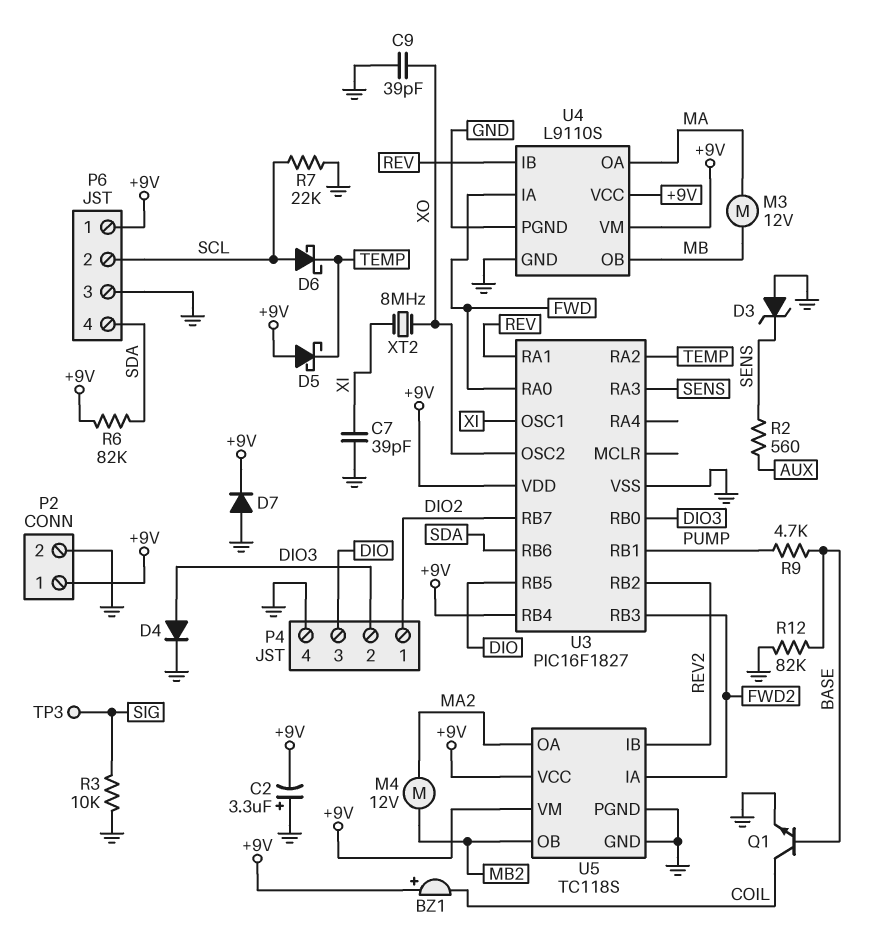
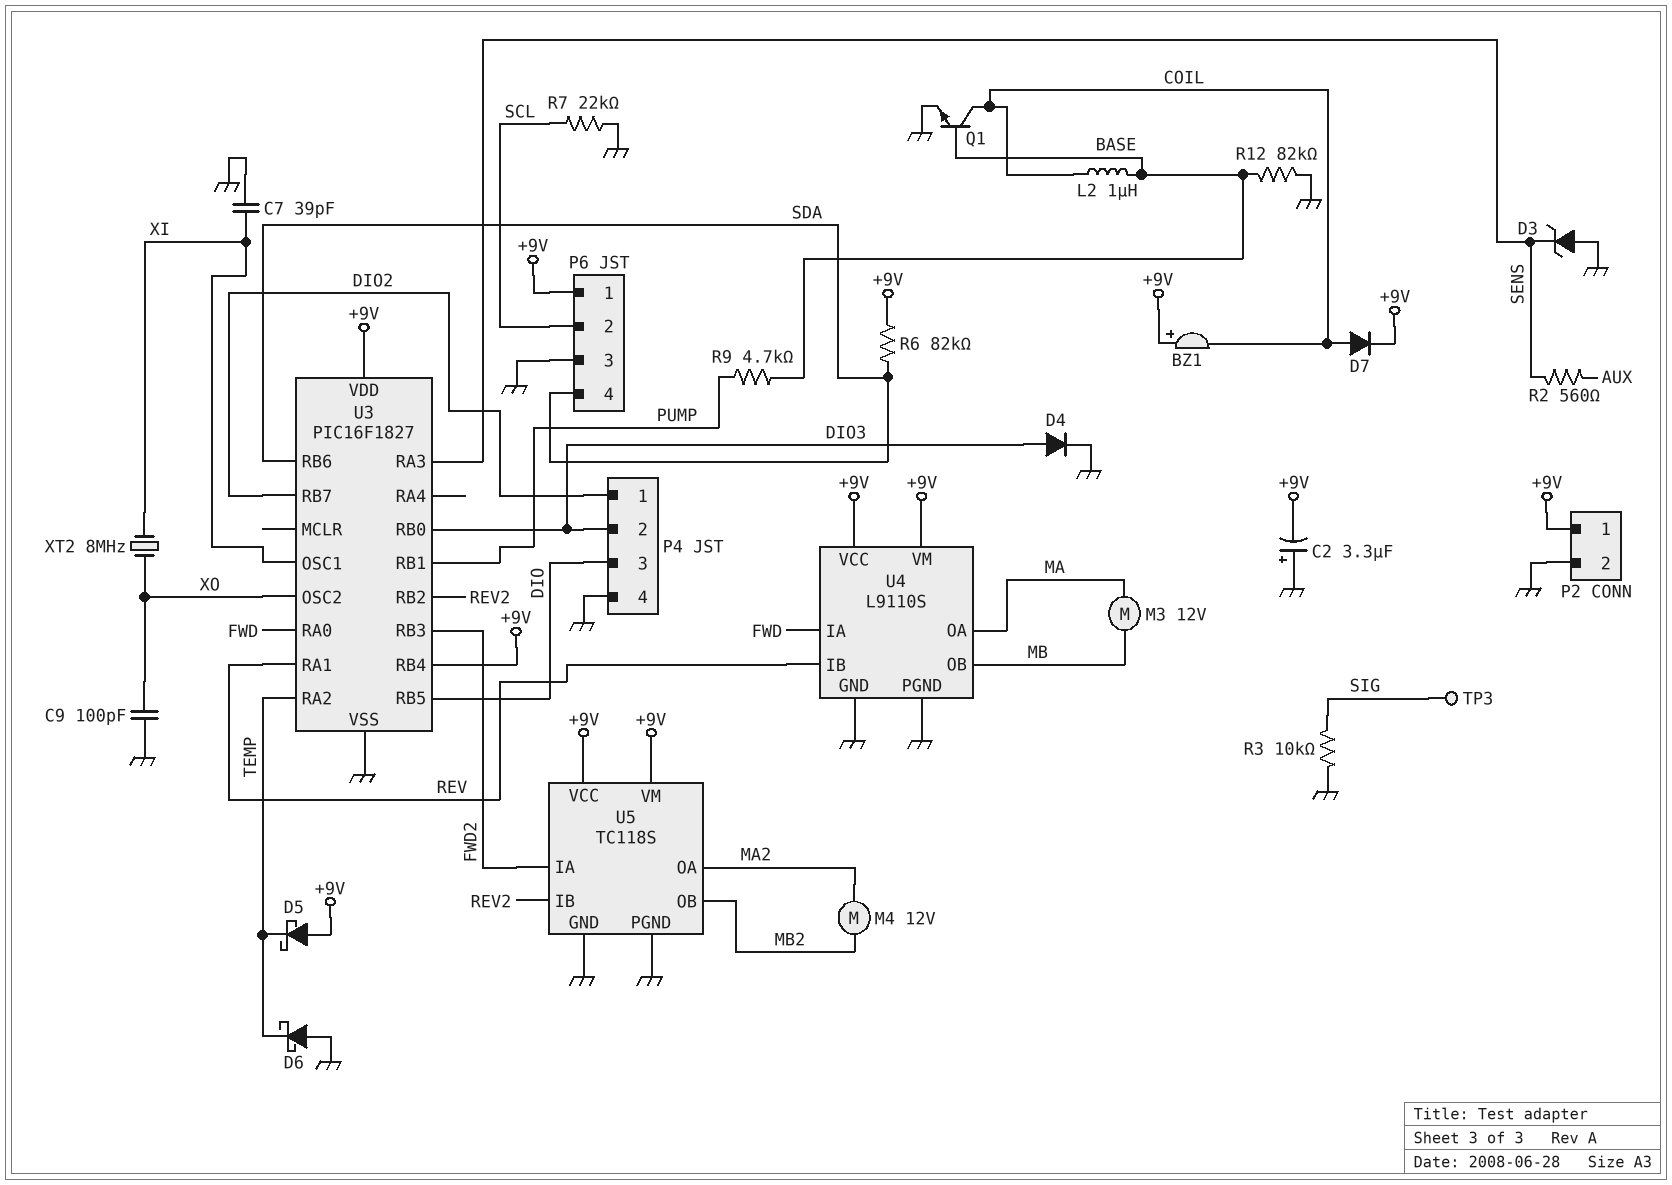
C9: 39pF (GND, XO) -> 100pF (GND, XO)
D6: schottky (A SCL, K TEMP) -> schottky (A GND, K TEMP)
D7: diode (A GND, K +9V) -> diode (A COIL, K +9V)
L2: none -> 1uH (BASE, COIL)

